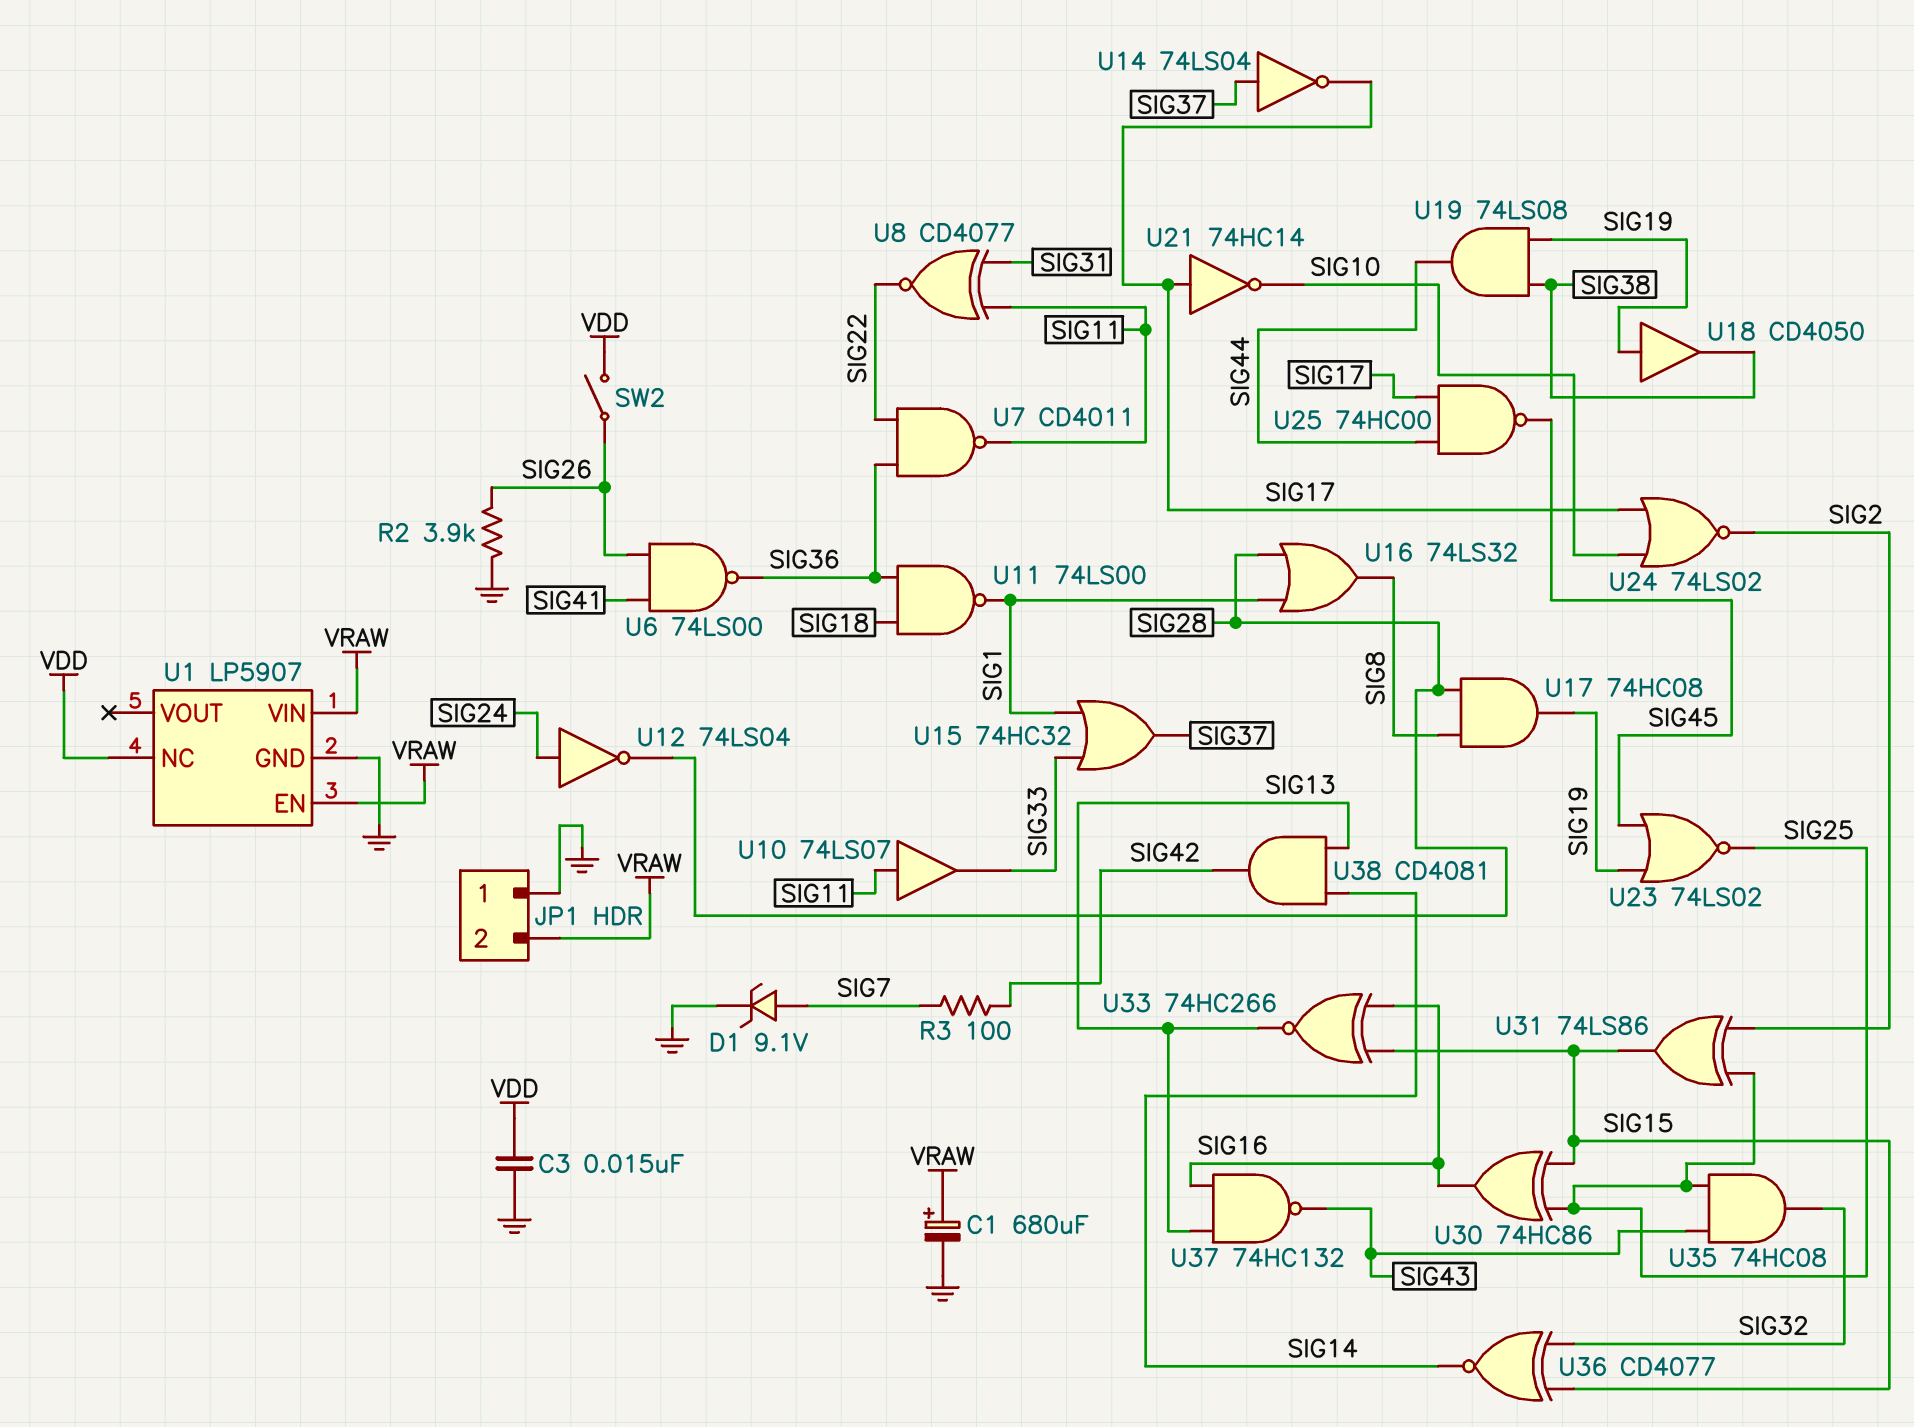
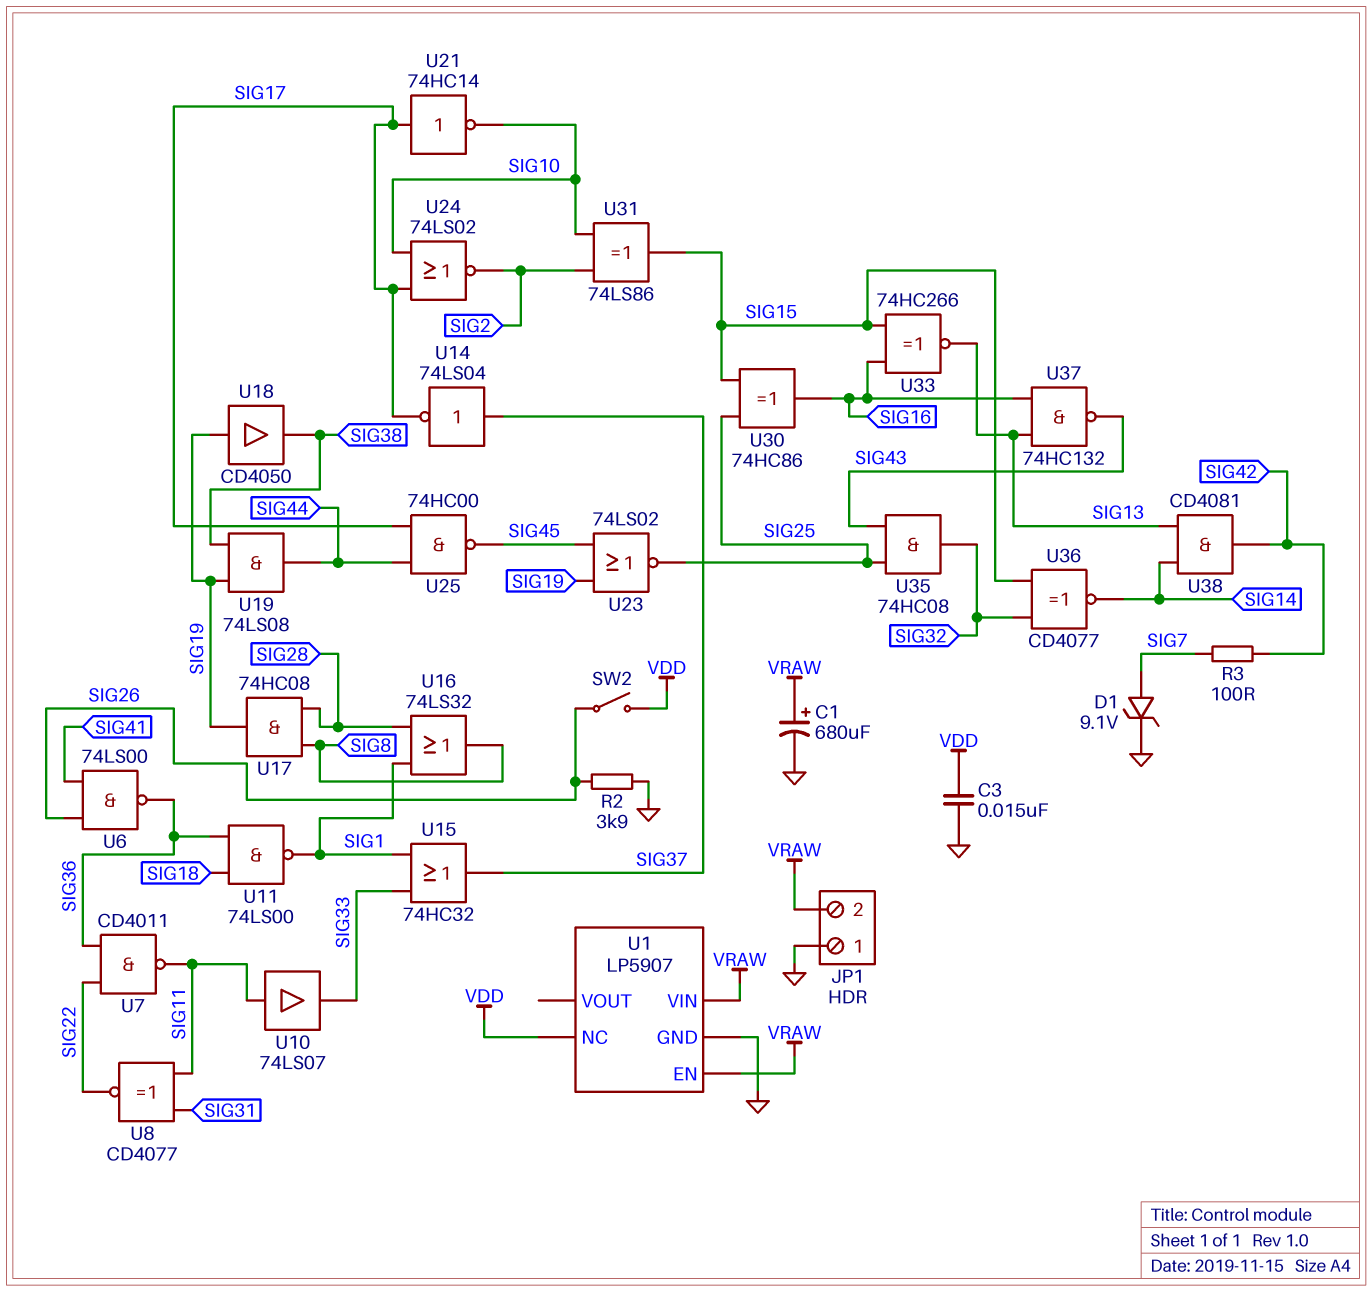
U12: NOT 74LS04 (in SIG24, out SIG28) -> none
U31: XOR 74LS86 (in SIG2, in SIG25, out SIG15) -> XOR 74LS86 (in SIG2, in SIG10, out SIG15)

